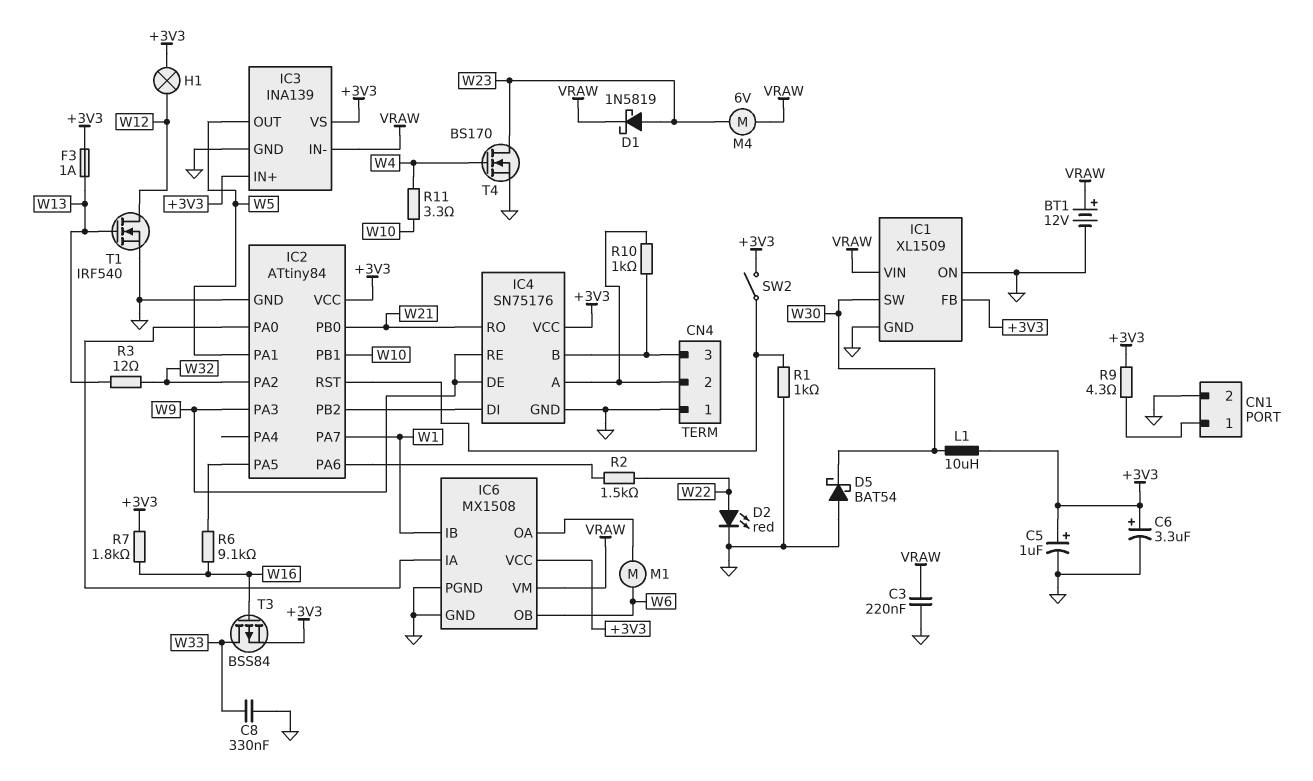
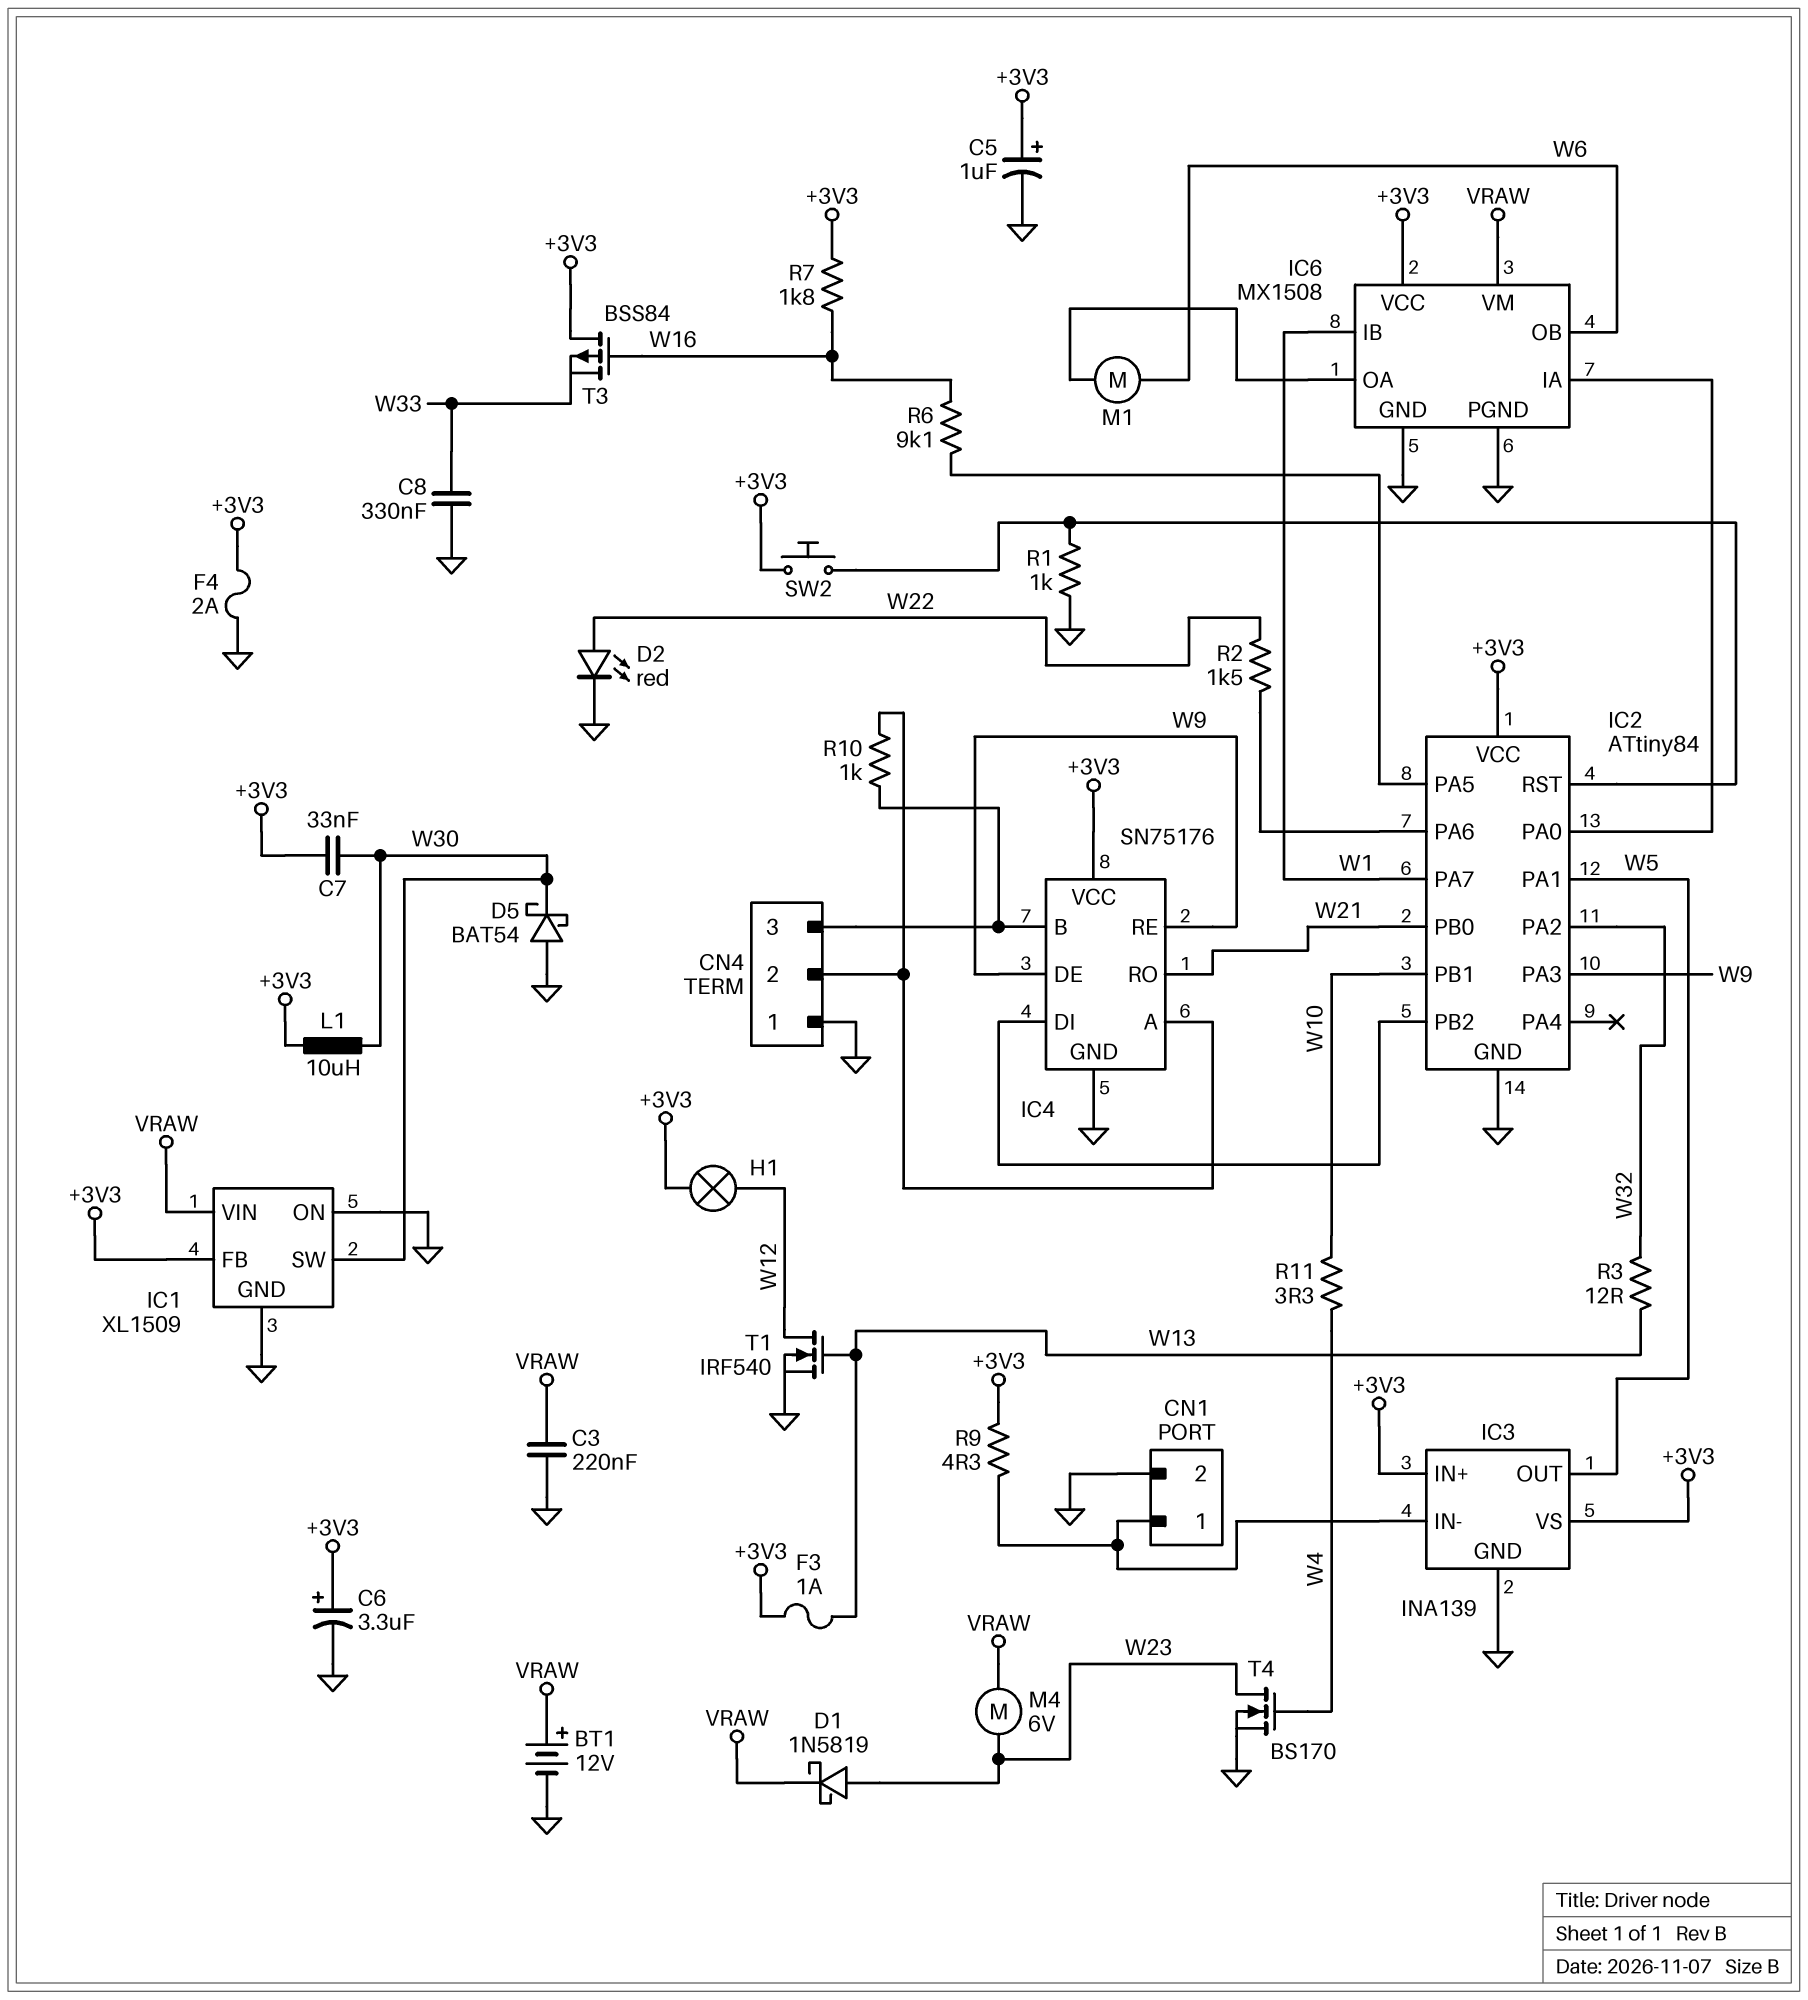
C7: none -> 33nF (+3V3, W30)
F4: none -> 2A (+3V3, GND)
IC3 pin IN-: VRAW -> CN1/1
SW2: switch (+3V3, IC2/RST) -> button (+3V3, IC2/RST)
T3: PMOS BSS84 (G W16, D W33, S +3V3) -> PMOS BSS84 (G W16, D +3V3, S W33)

